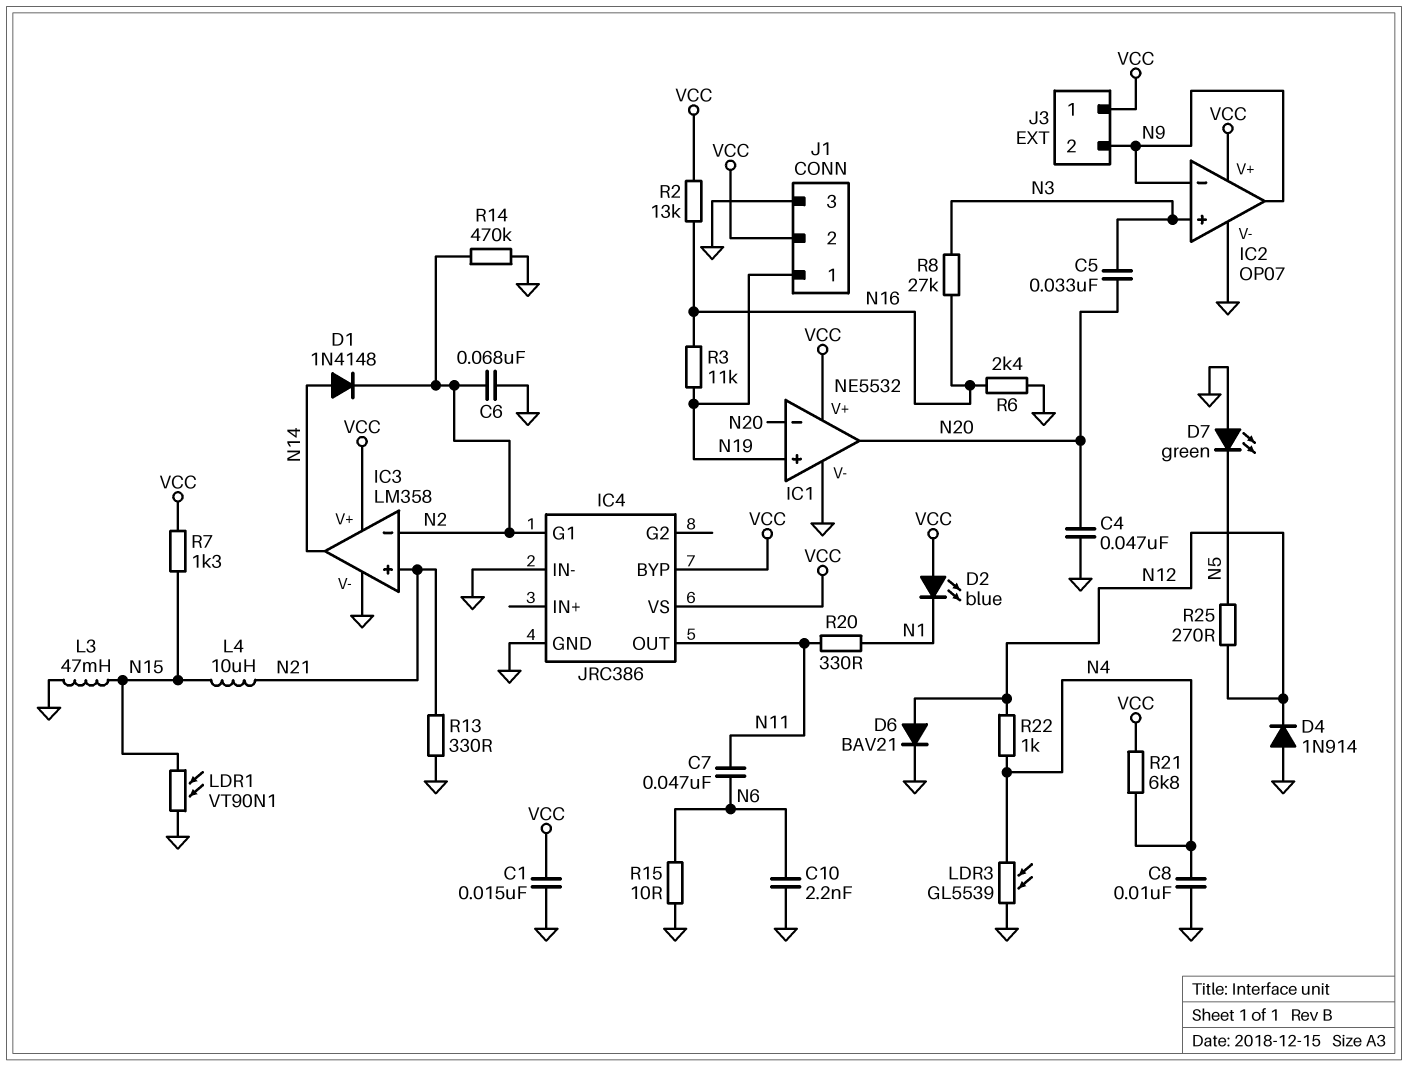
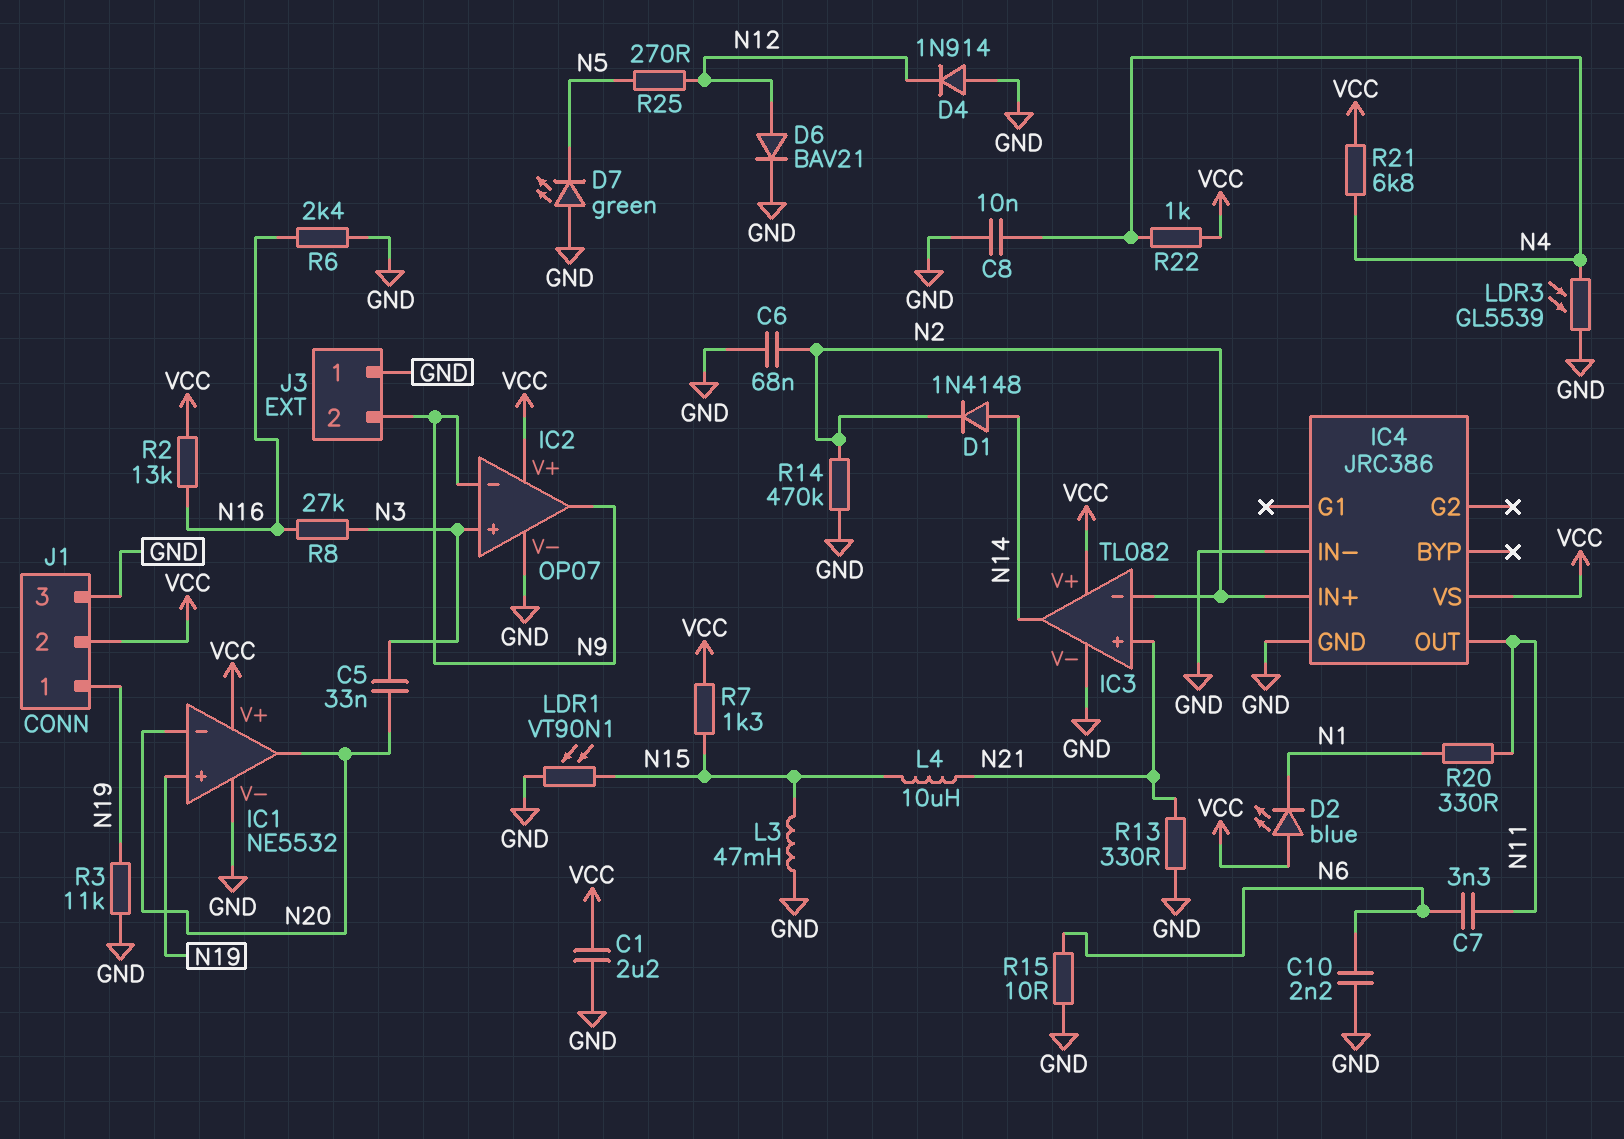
C1: 15nF (GND, VCC) -> 2.2uF (GND, VCC)
C4: 47nF (GND, N20) -> none
C7: 47nF (N6, N11) -> 3.3nF (N6, N11)
IC3: LM358 -> TL082
IC4 pin BYP: VCC -> none
IC4 pin G1: N2 -> none
IC4 pin IN+: none -> N2
J3 pin 1: VCC -> GND
R3: 11k (N16, N19) -> 11k (GND, N19)
R22: 1k (N4, N12) -> 1k (N4, VCC)

